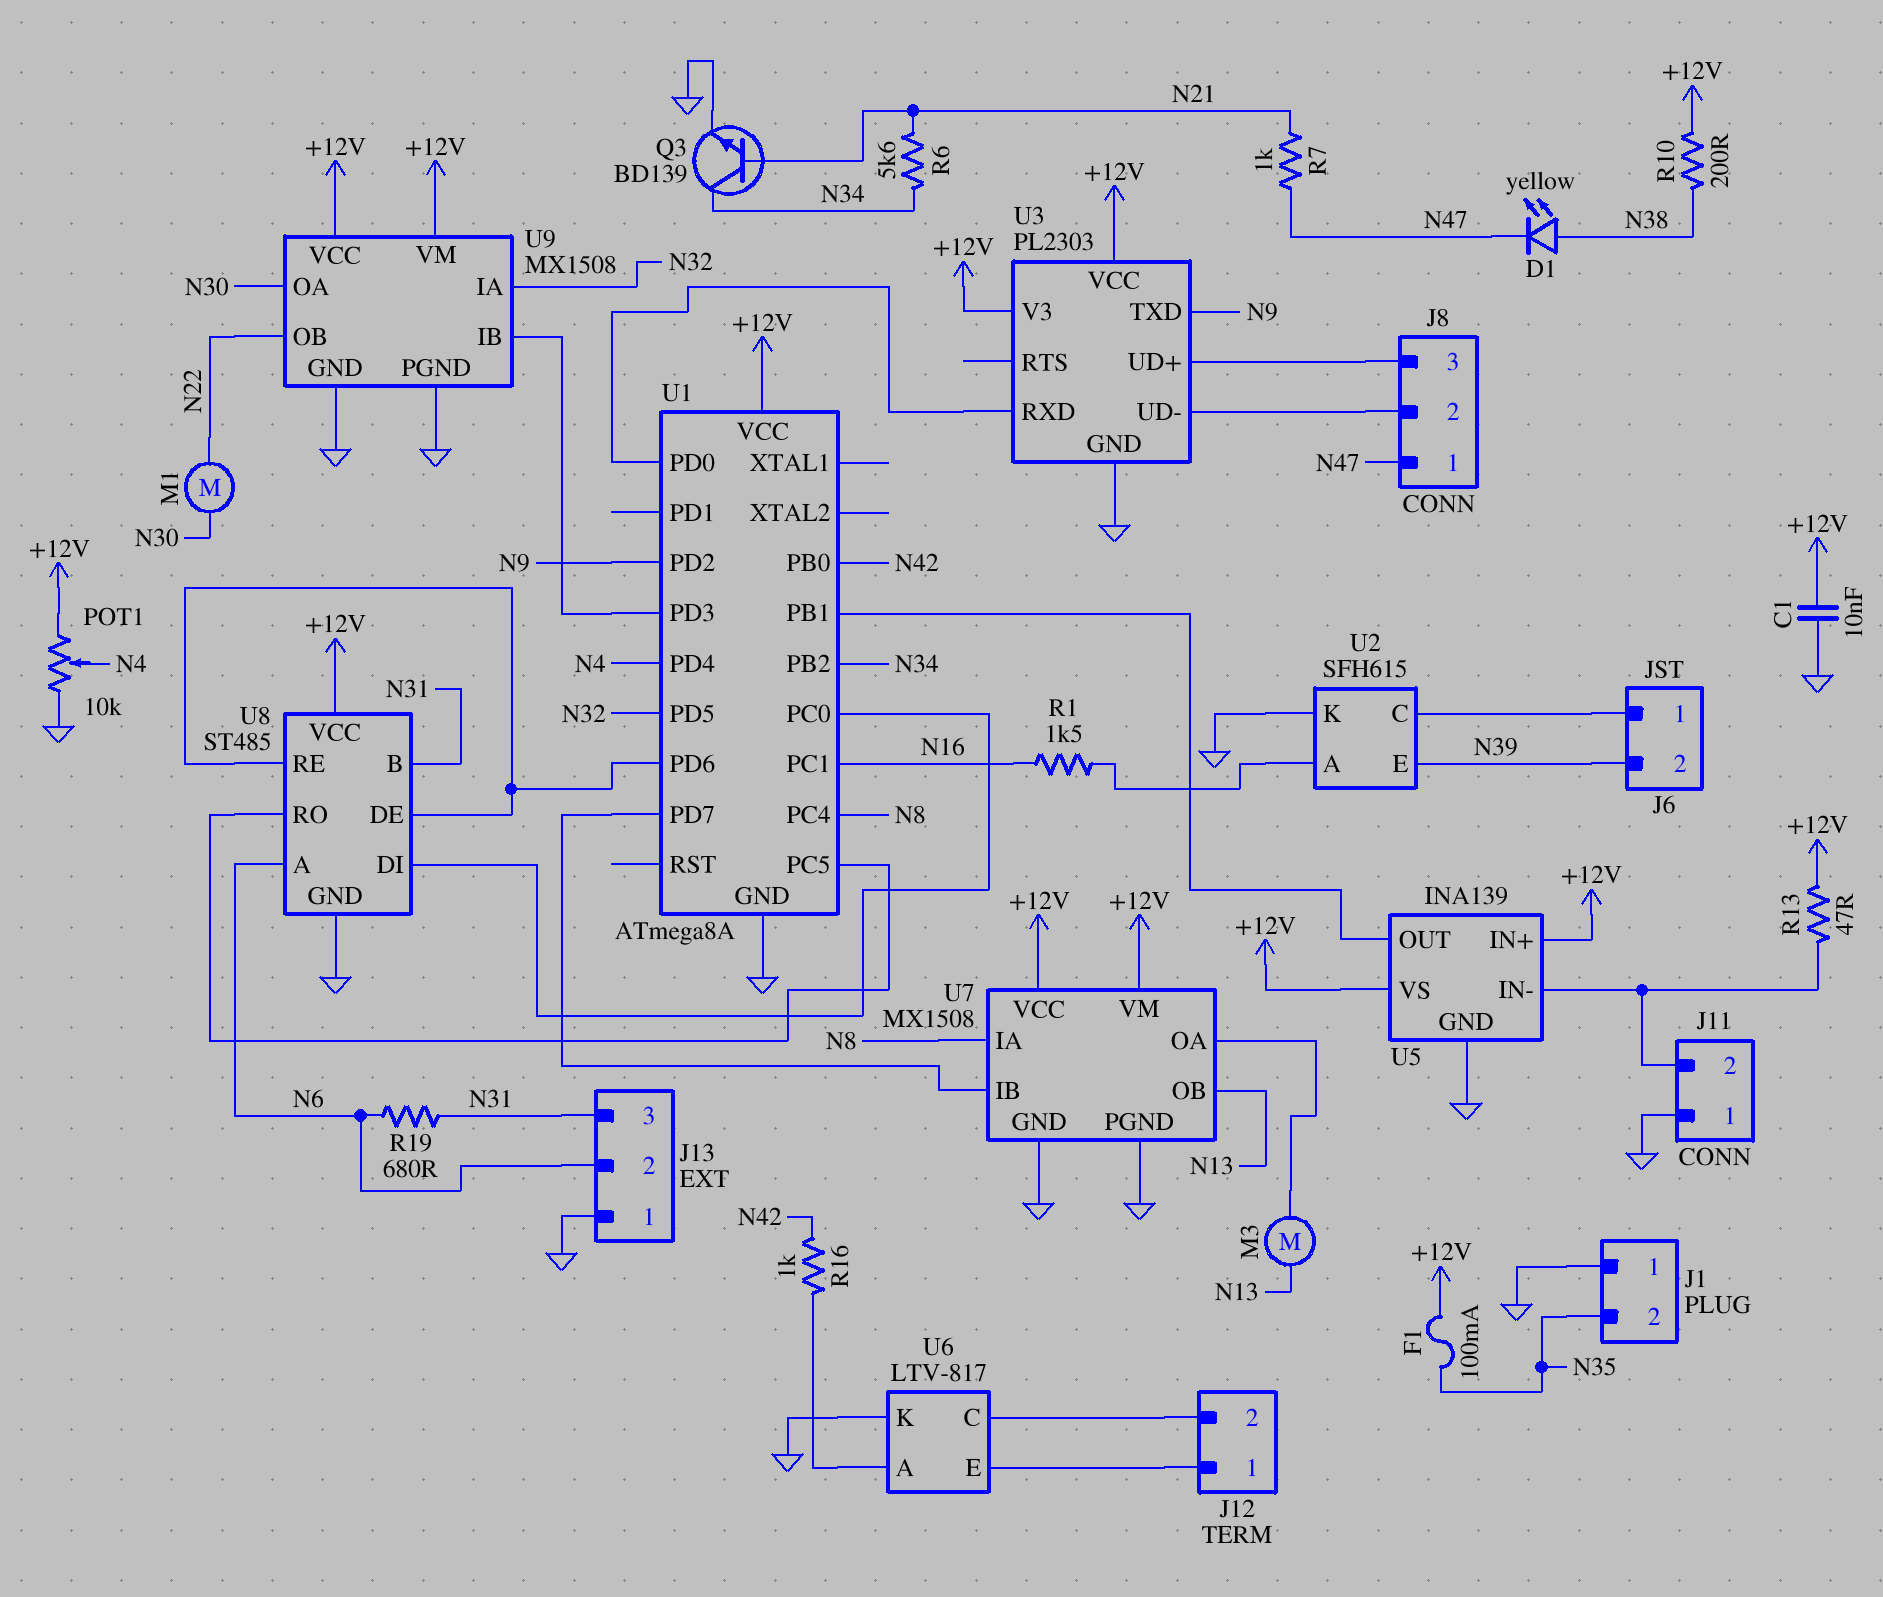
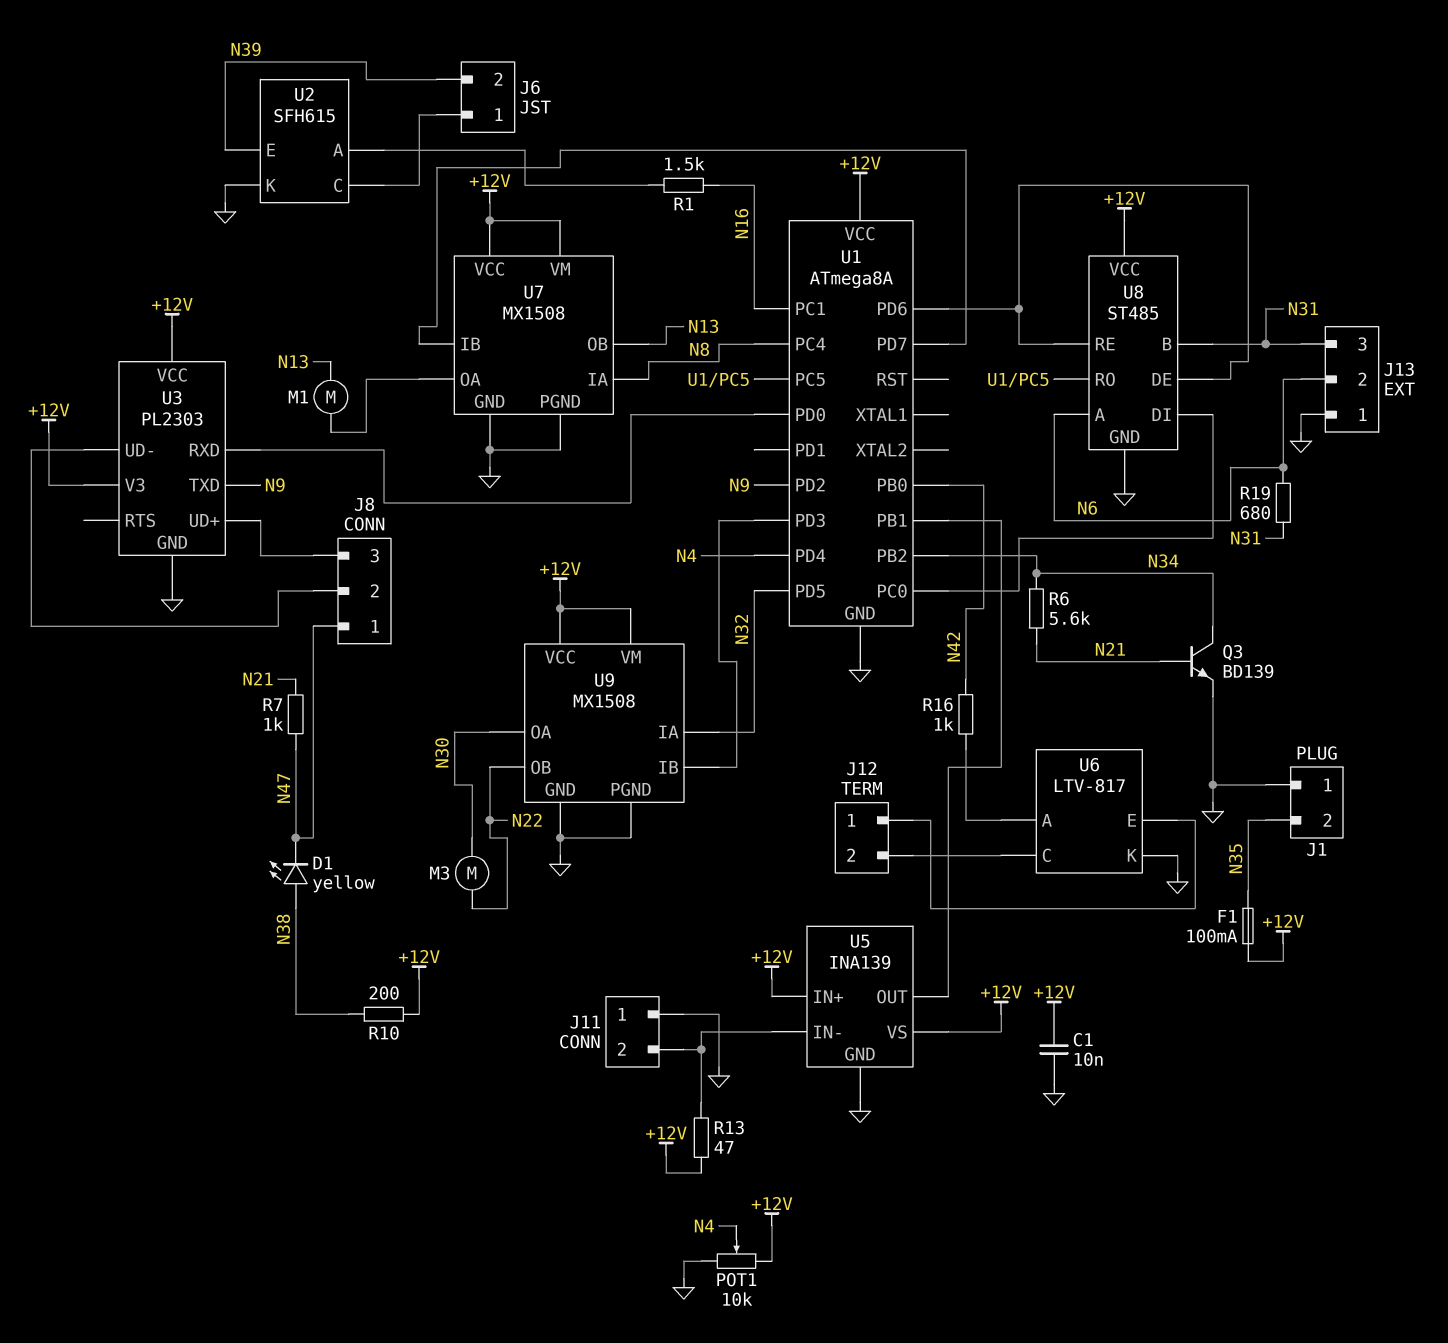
M1: motor (N22, N30) -> motor (N13, U7/OA)
M3: motor (N13, U7/OA) -> motor (N22, N30)

